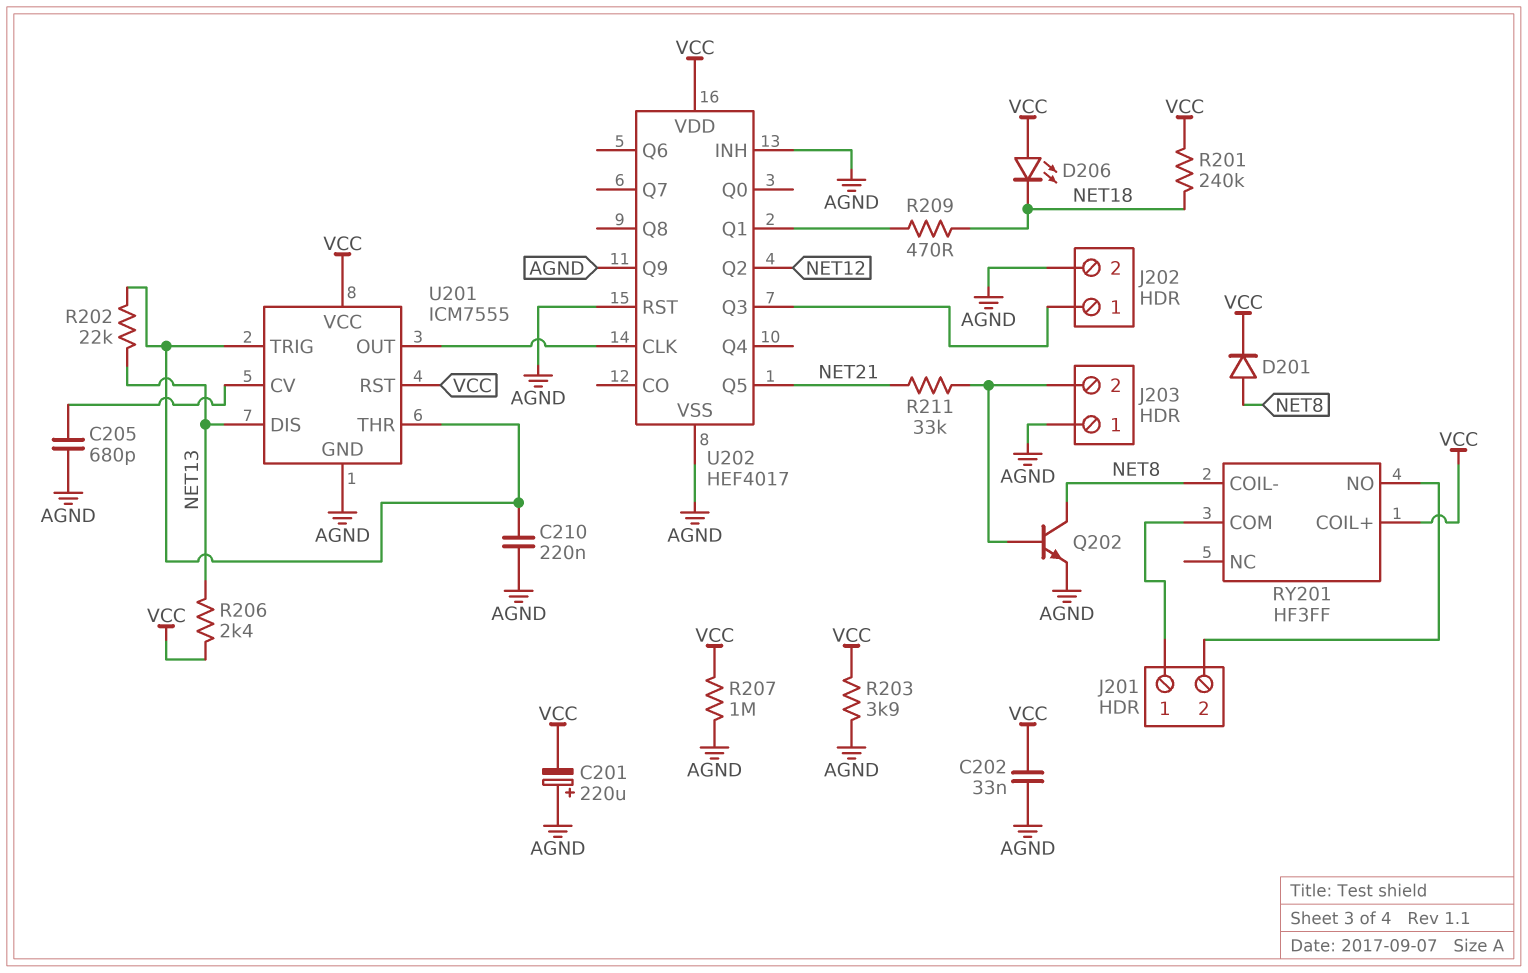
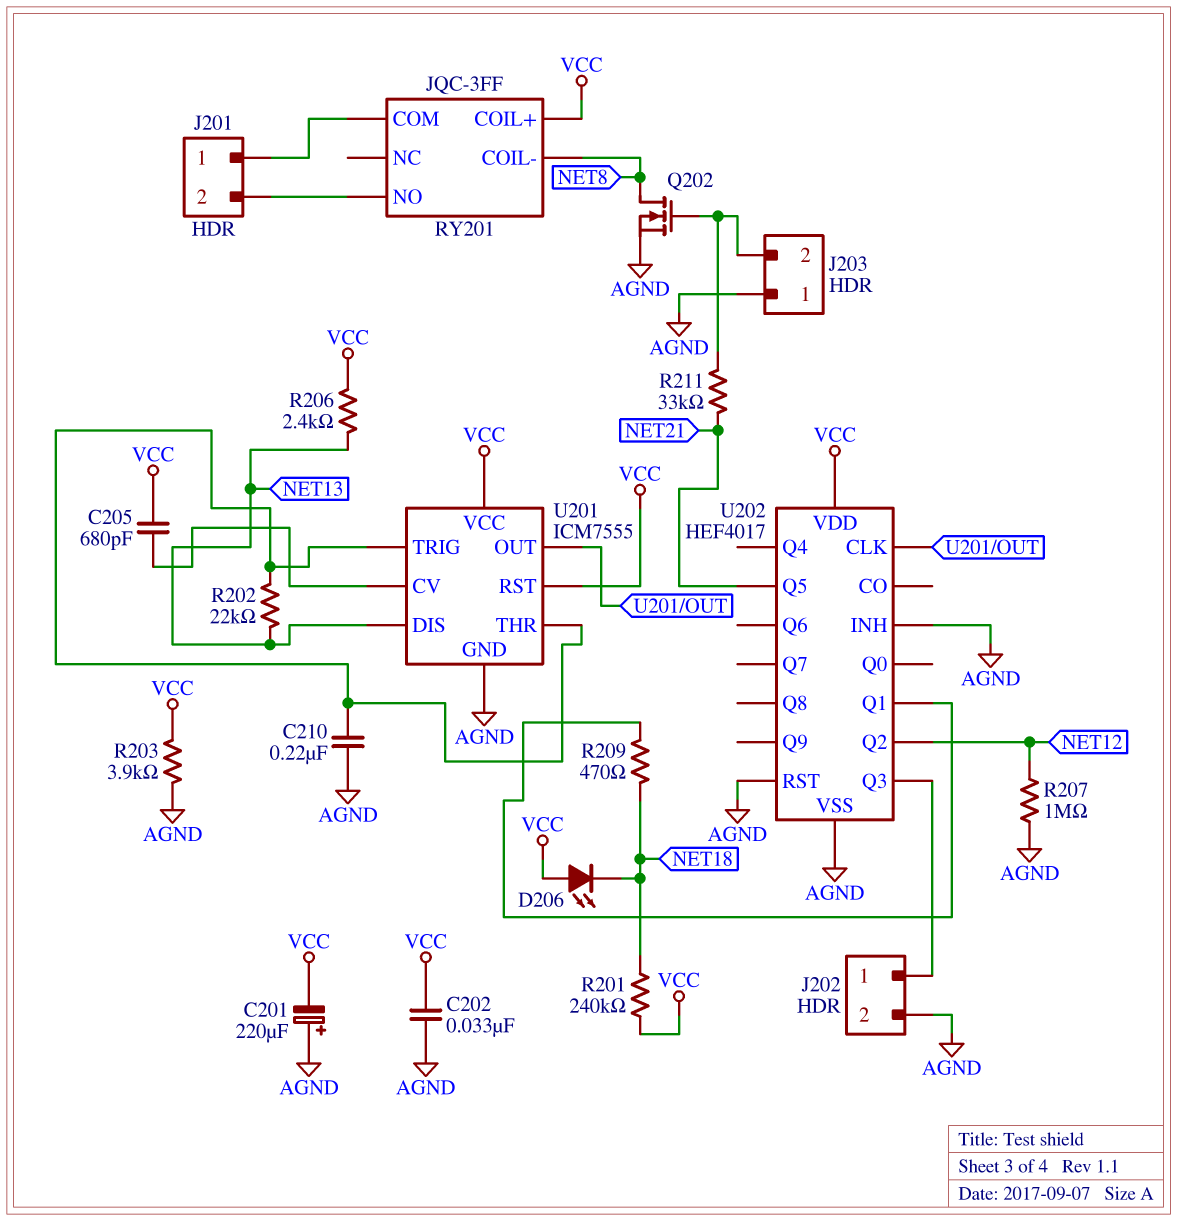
C205: 680pF (AGND, U201/CV) -> 680pF (U201/CV, VCC)
D201: diode (A NET8, K VCC) -> none
Q202: NPN (B J203/2, C NET8, E AGND) -> NMOS (G J203/2, D NET8, S AGND)
R207: 1M (AGND, VCC) -> 1M (AGND, NET12)
RY201: HF3FF -> JQC-3FF
U202 pin Q9: AGND -> none

